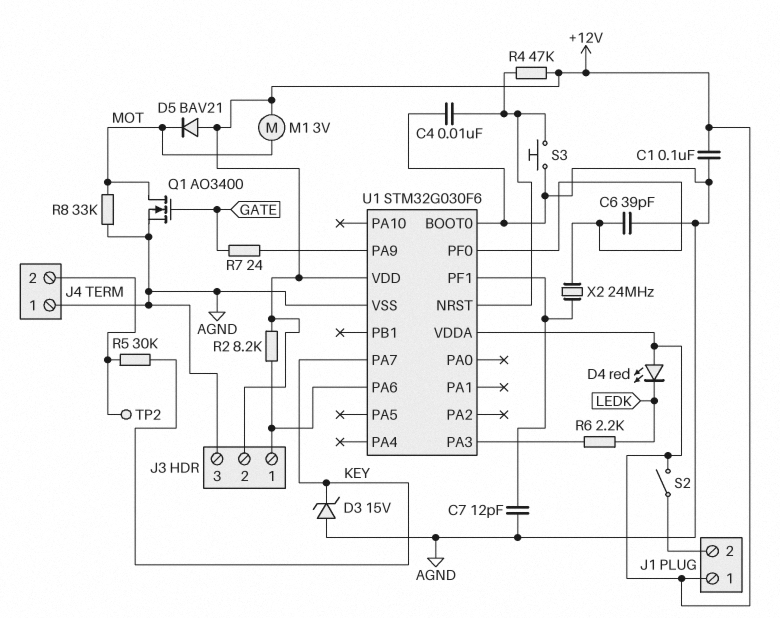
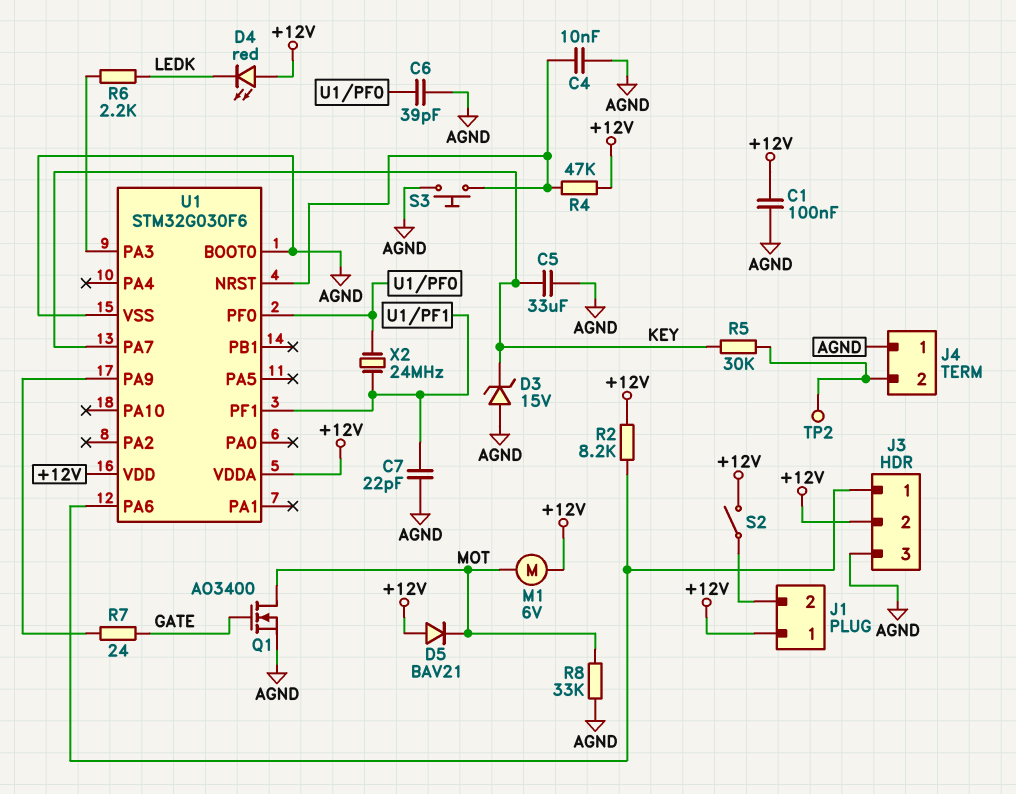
C5: none -> 33uF (AGND, KEY)
C7: 12pF (AGND, U1/PF1) -> 22pF (AGND, U1/PF1)
M1: motor 3V (+12V, MOT) -> motor 6V (+12V, MOT)

